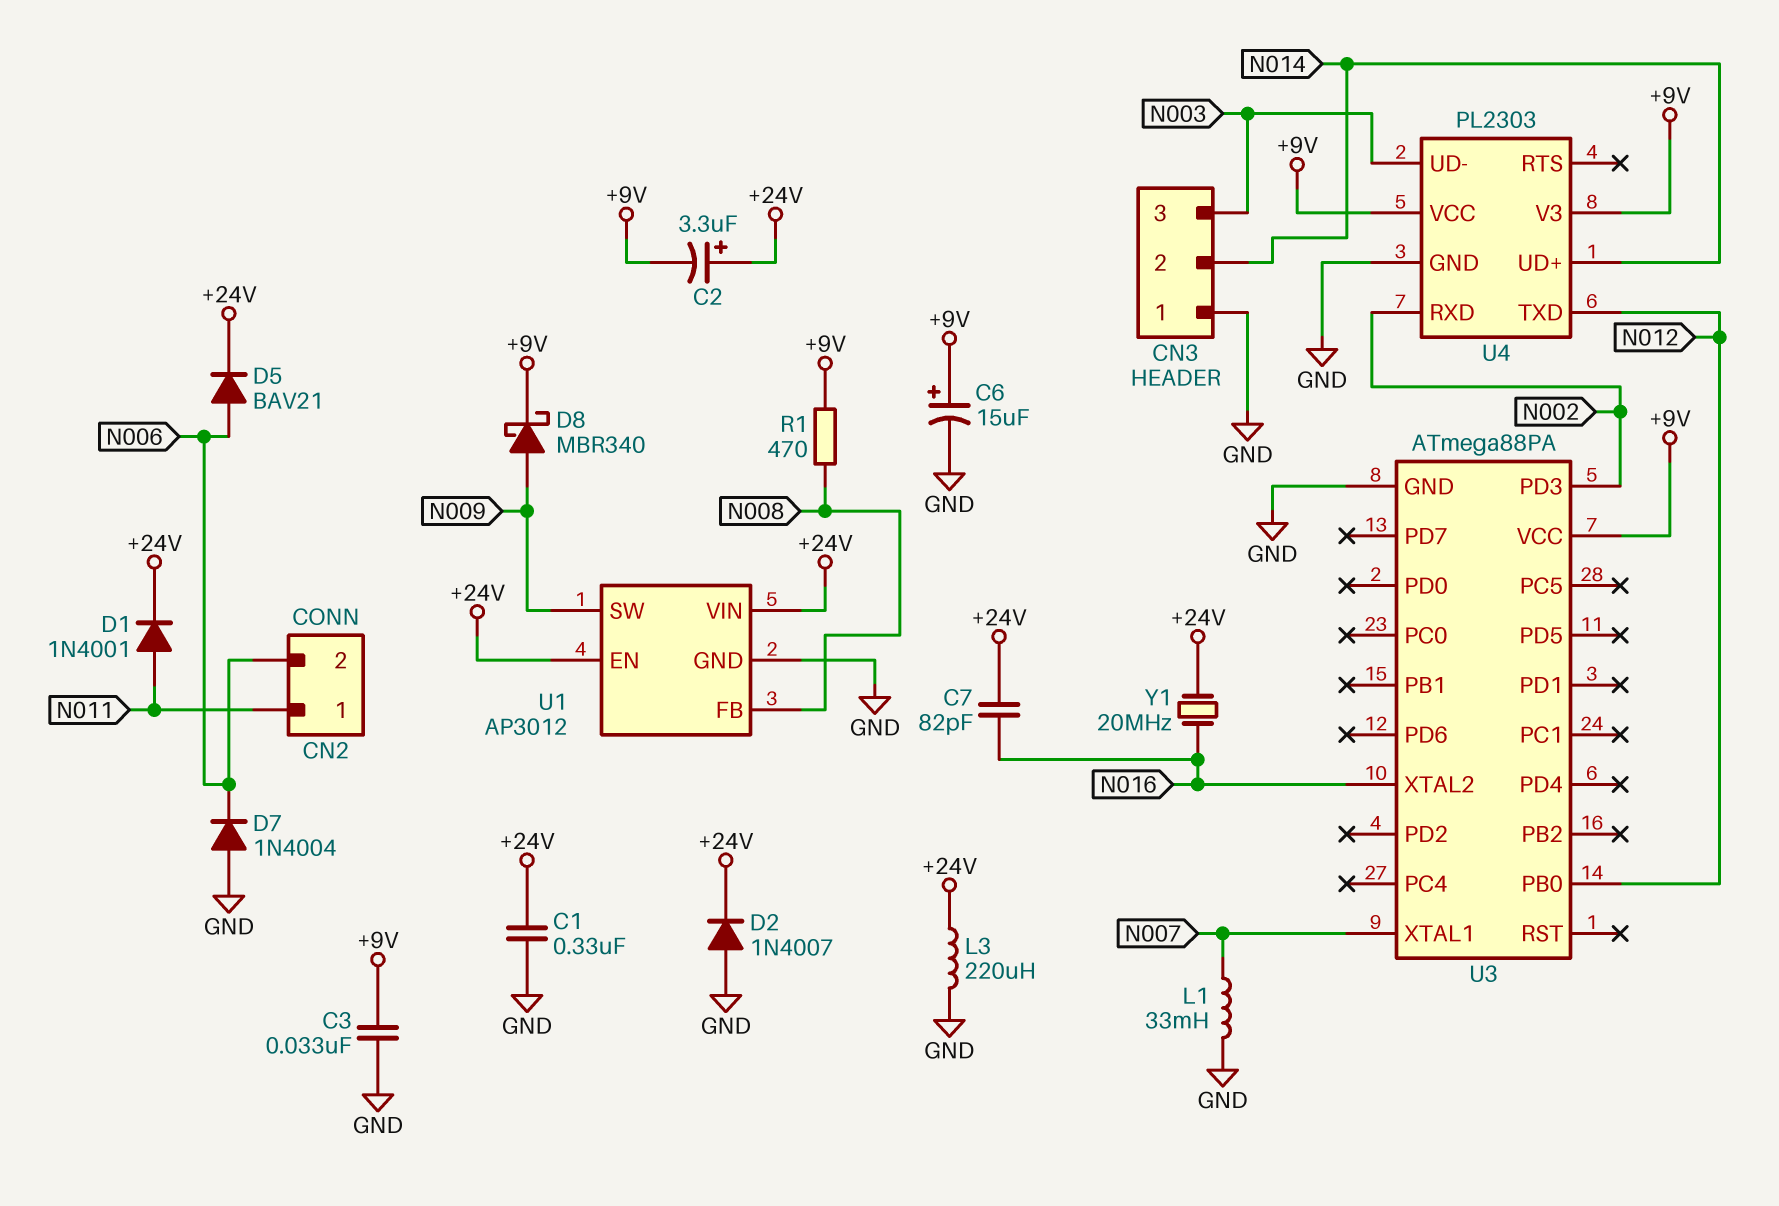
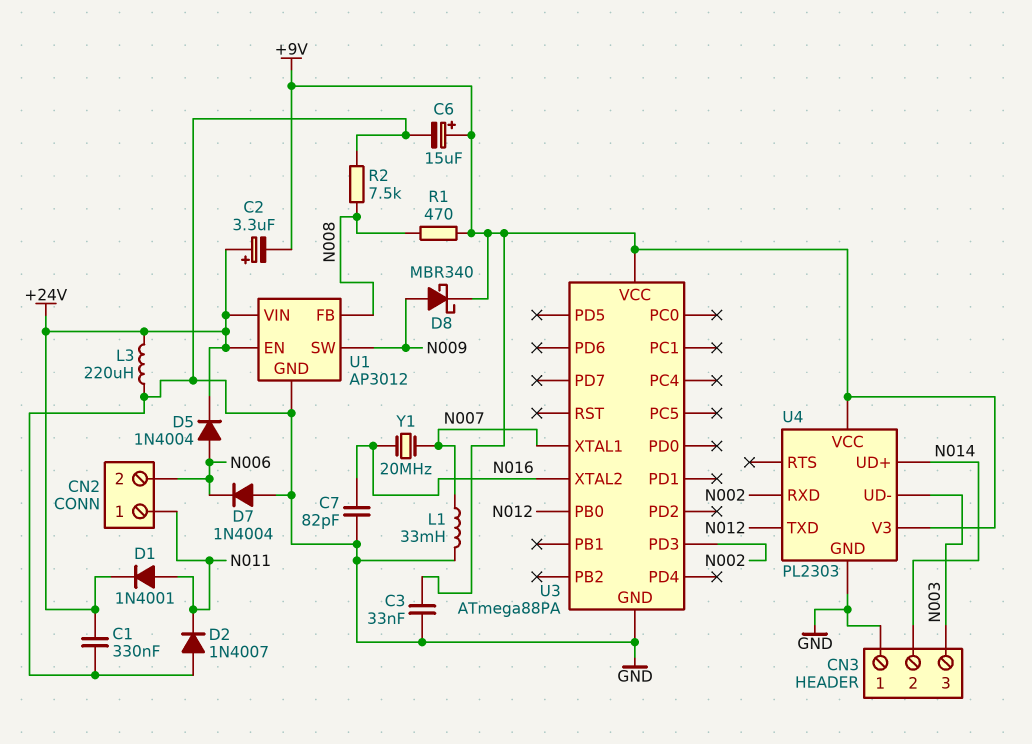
C7: 82pF (+24V, N016) -> 82pF (GND, N016)
D2: diode 1N4007 (A GND, K +24V) -> diode 1N4007 (A GND, K N011)
D5: diode BAV21 (A N006, K +24V) -> diode 1N4004 (A N006, K +24V)
R2: none -> 7.5k (GND, N008)
Y1: 20MHz (+24V, N016) -> 20MHz (N007, N016)

